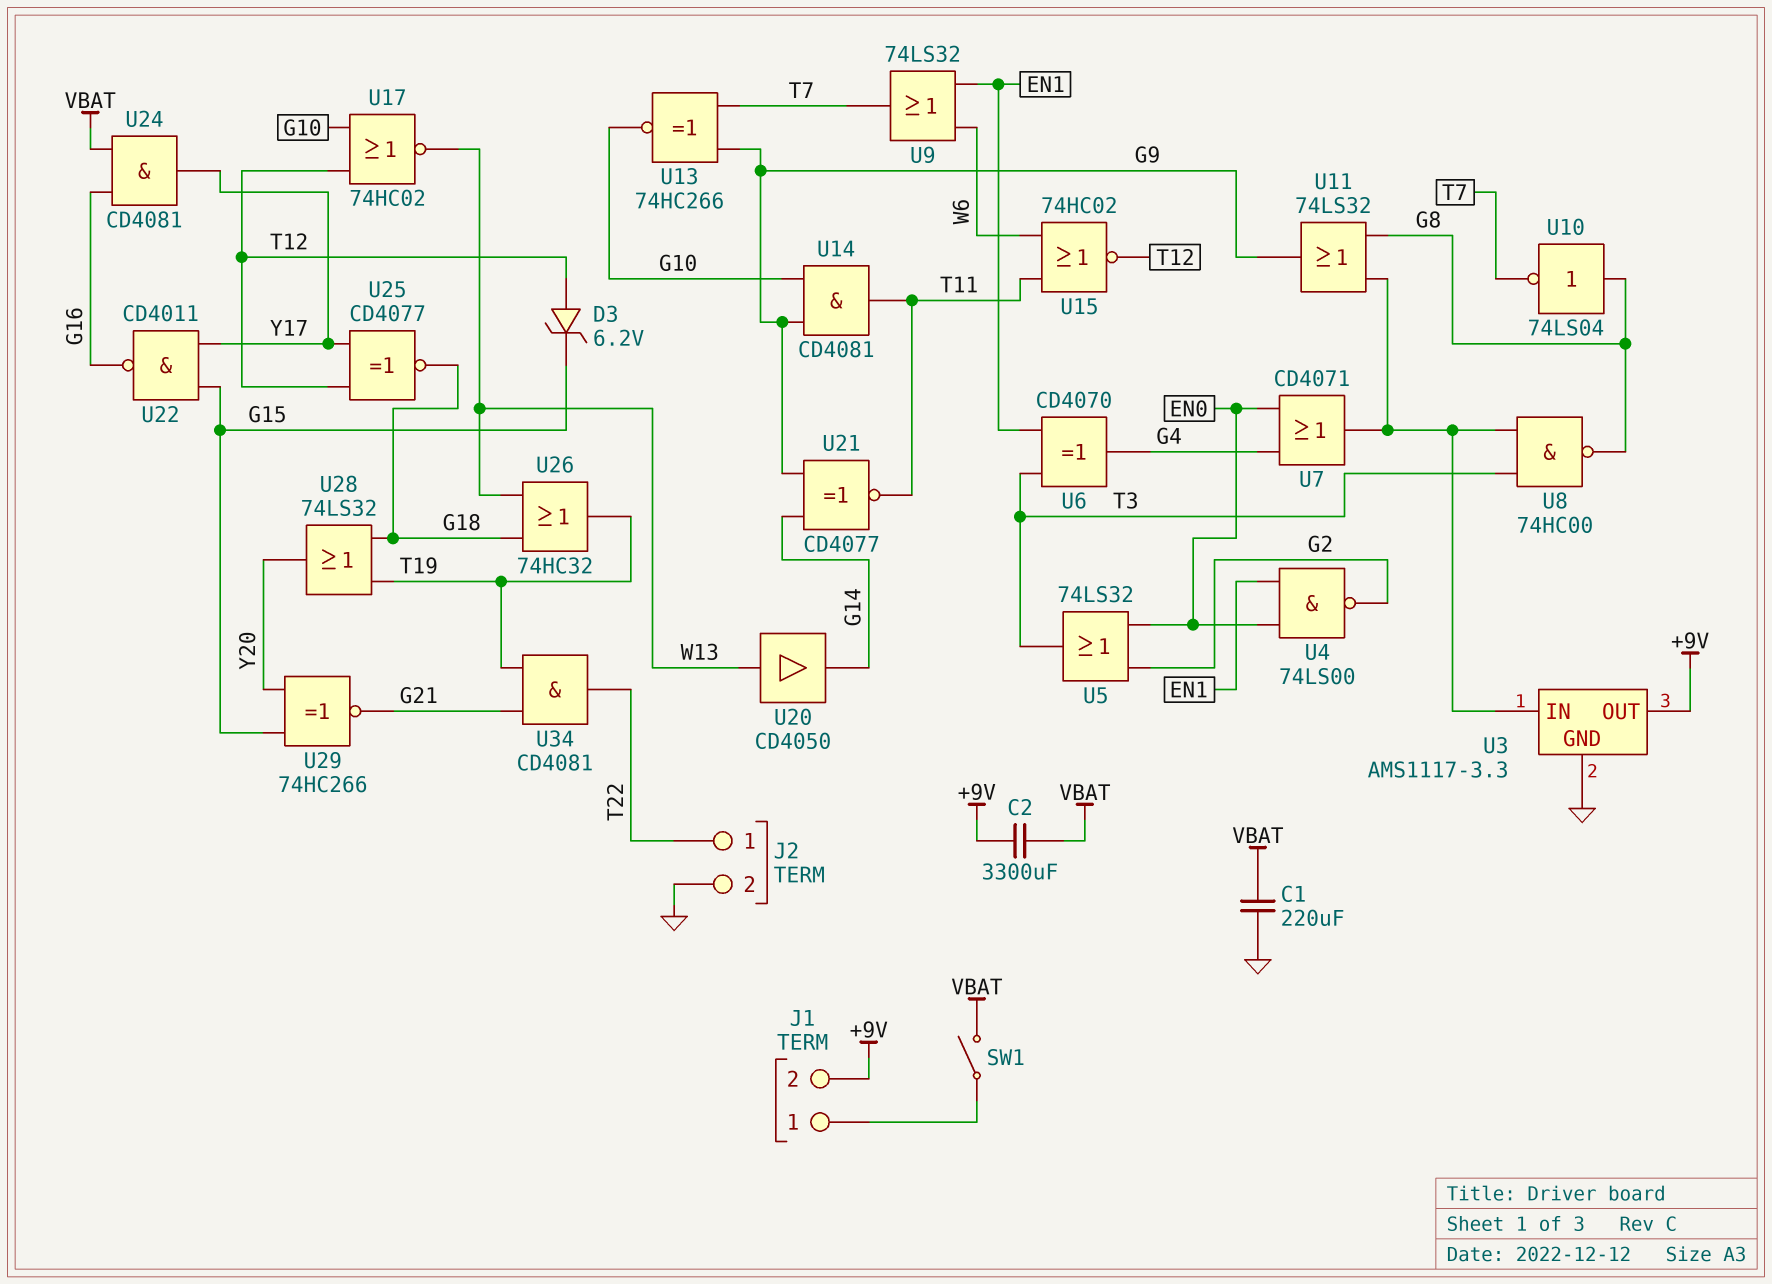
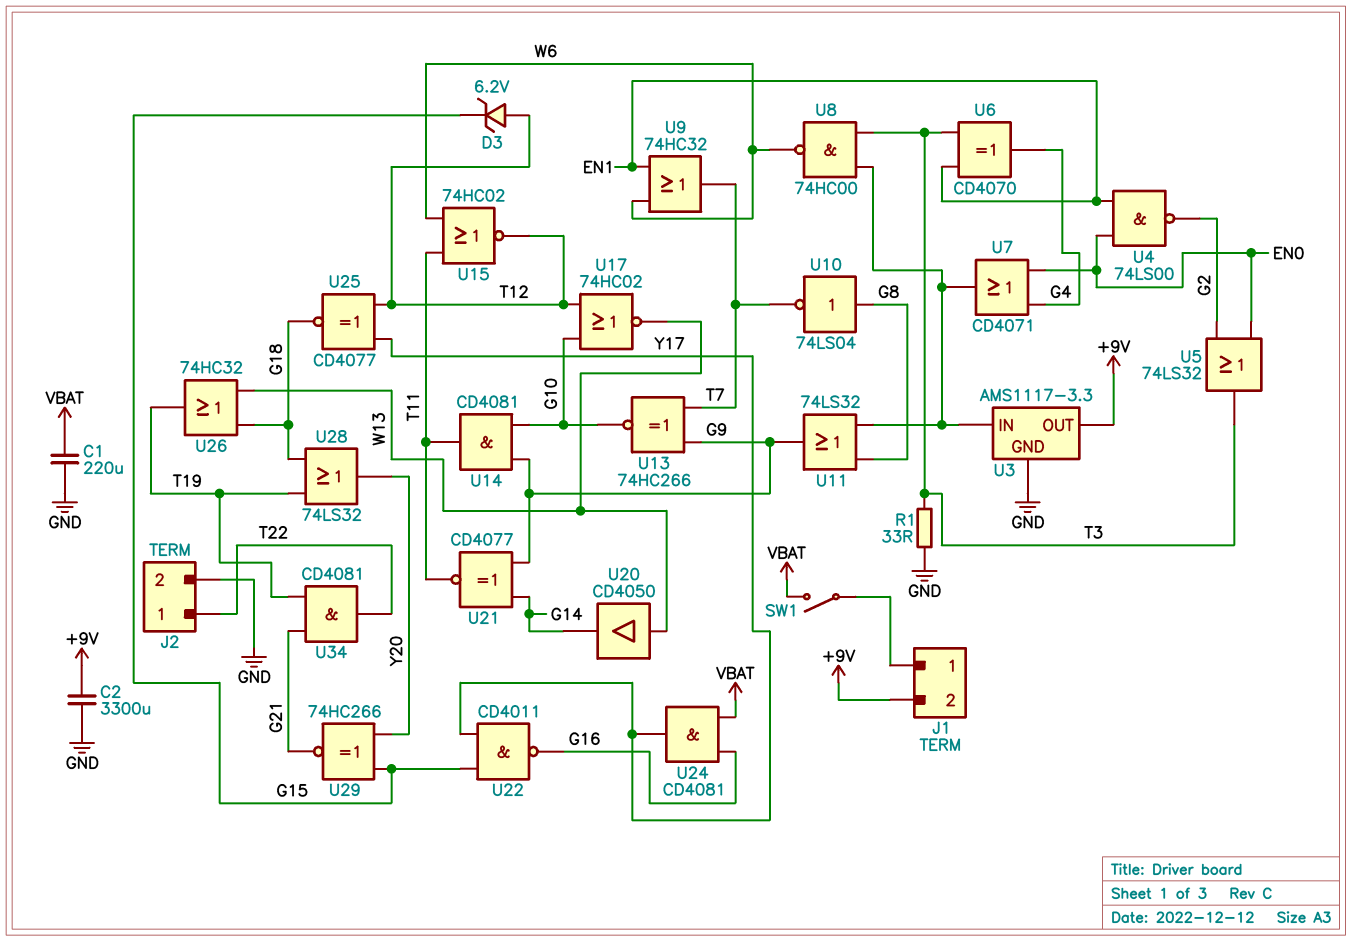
C2: 3300uF (+9V, VBAT) -> 3300uF (+9V, GND)
R1: none -> 33 (GND, T3)
U8: NAND 74HC00 (in T3, in U3/IN, out G8) -> NAND 74HC00 (in T3, in U3/IN, out W6)
U9: OR 74LS32 (in EN1, in W6, out T7) -> OR 74HC32 (in EN1, in W6, out T7)

